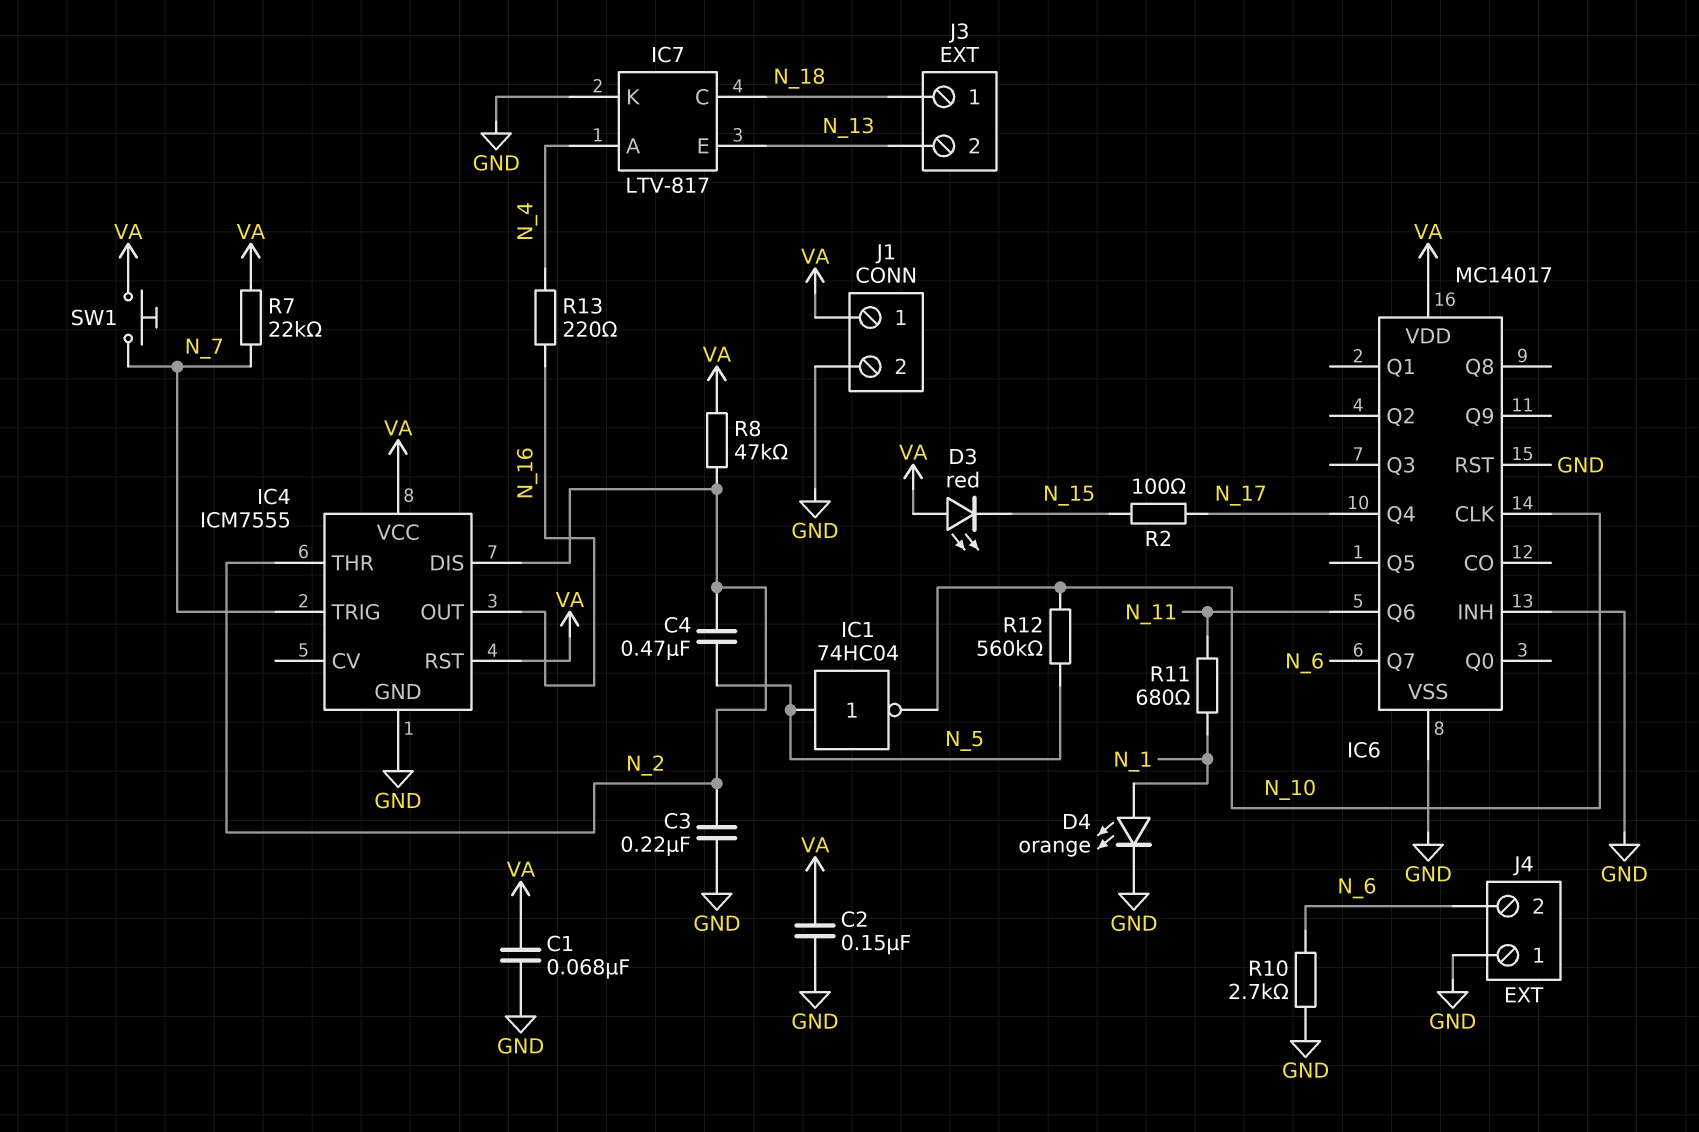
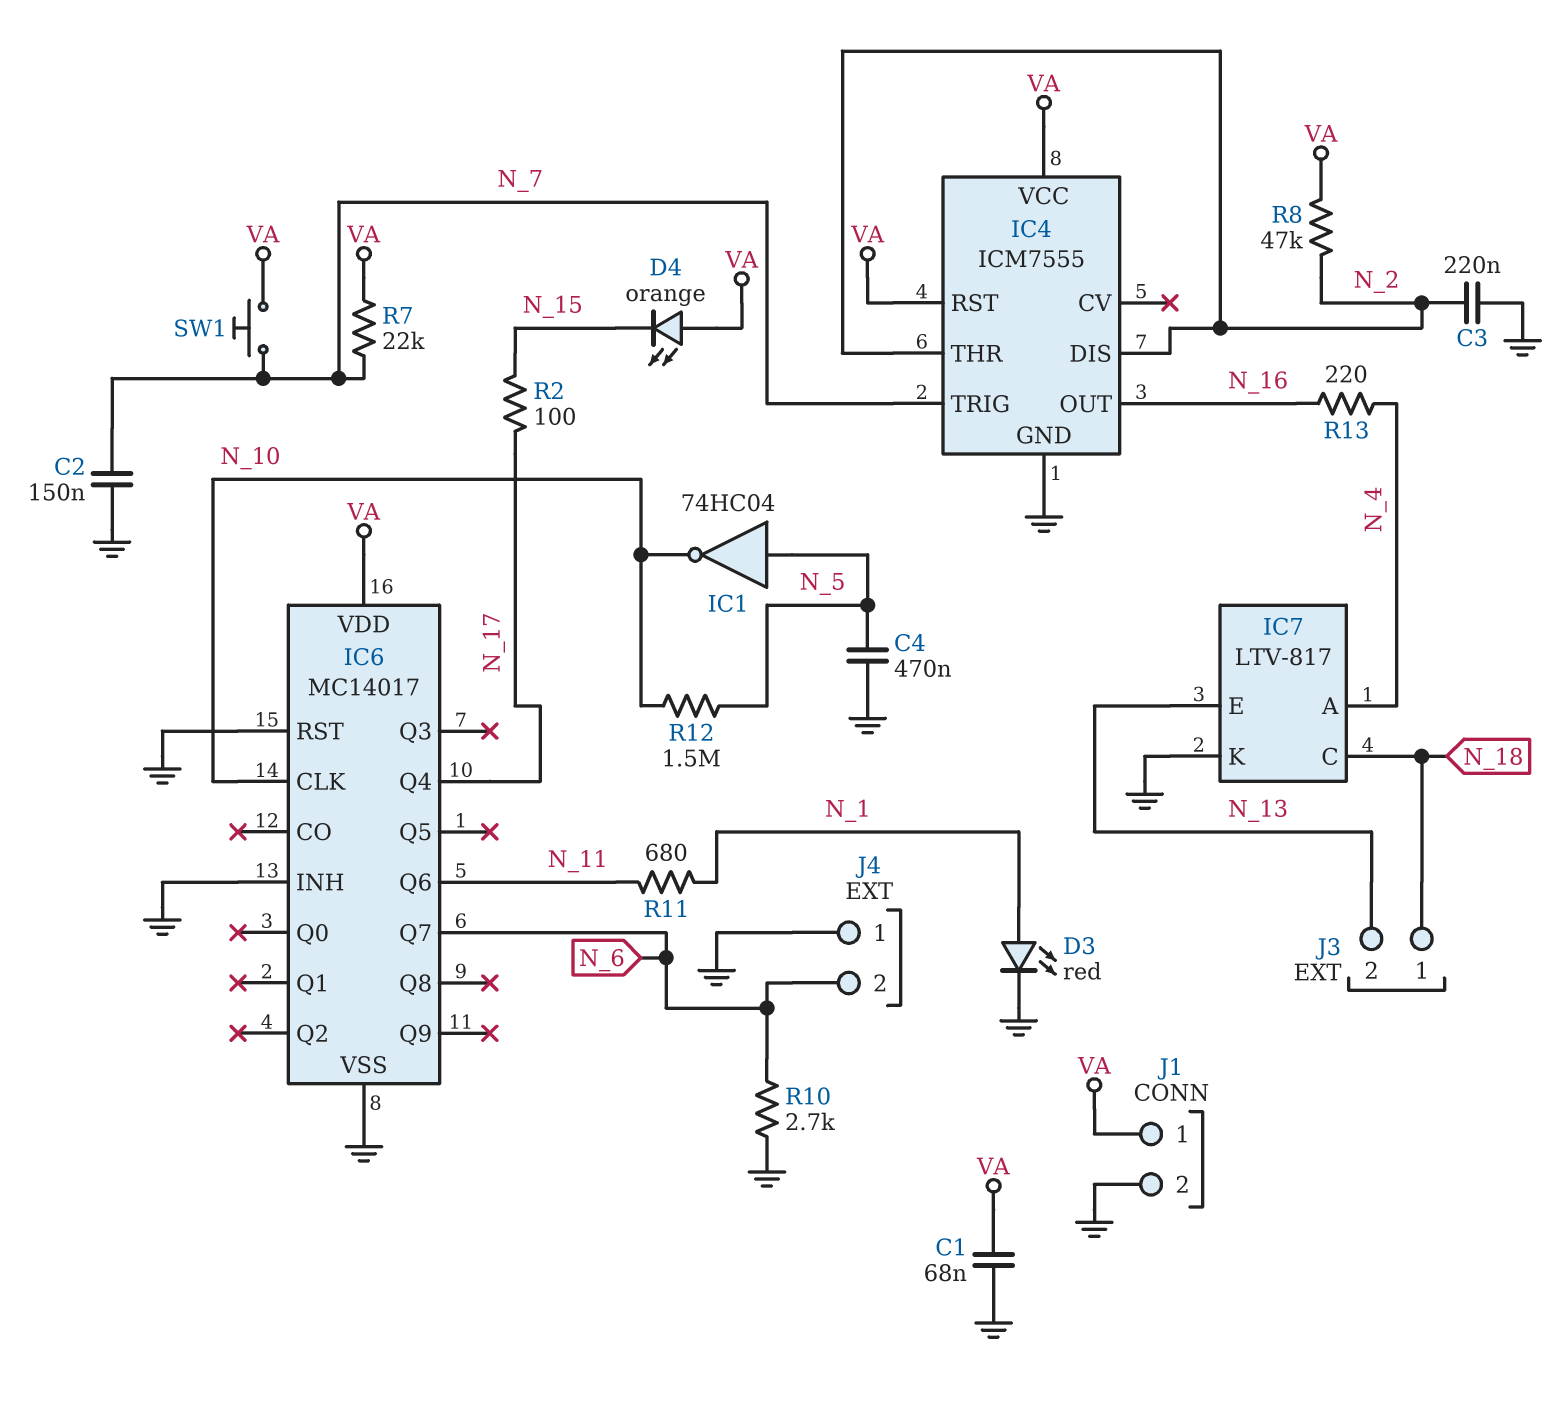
C2: 150nF (GND, VA) -> 150nF (GND, N_7)
C4: 470nF (N_2, N_5) -> 470nF (GND, N_5)
D3: LED red (A VA, K N_15) -> LED red (A N_1, K GND)
D4: LED orange (A N_1, K GND) -> LED orange (A VA, K N_15)
R12: 560k (N_5, N_10) -> 1.5M (N_5, N_10)

